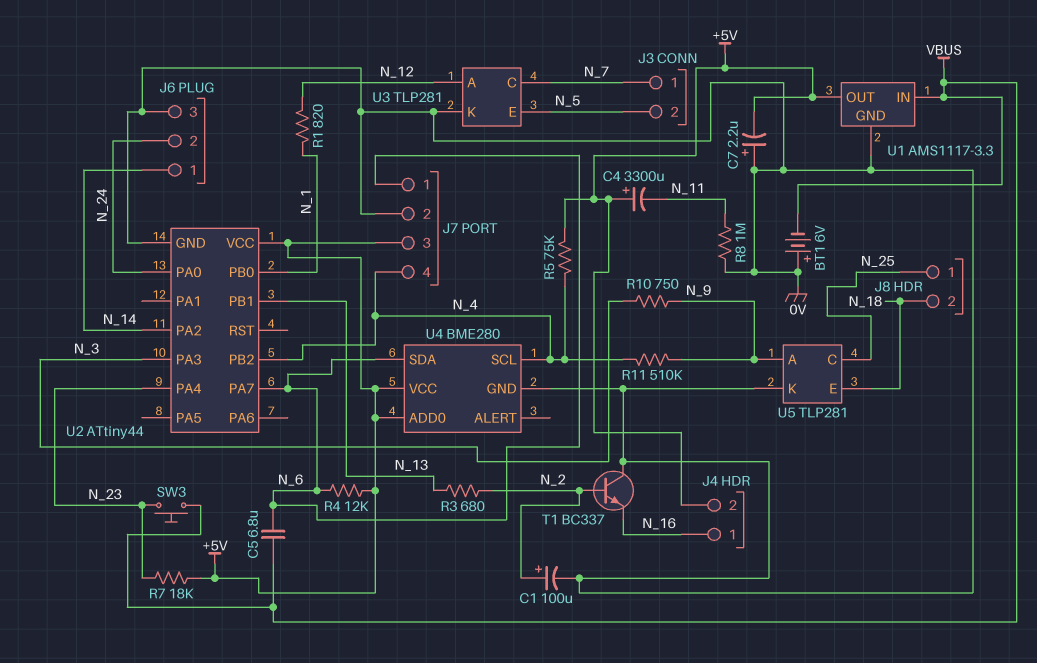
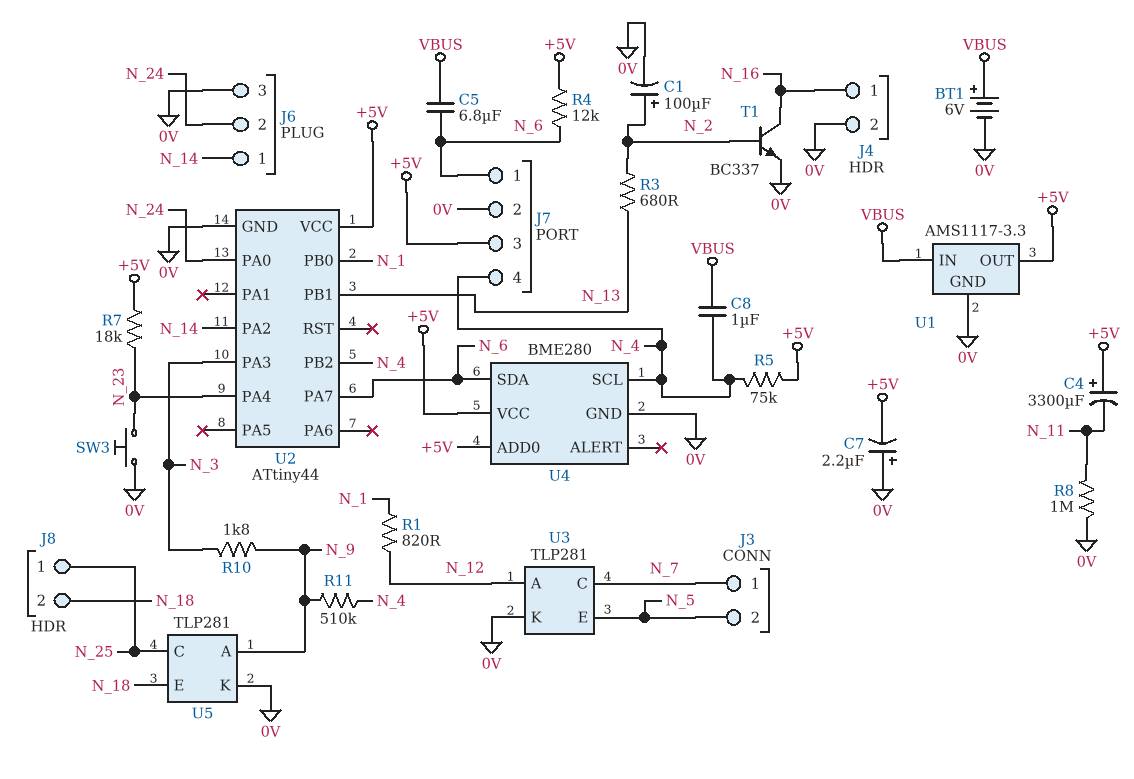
BT1: 6V (plus 0V, minus VBUS) -> 6V (plus VBUS, minus 0V)
C8: none -> 1uF (N_4, VBUS)
J4 pin 2: +5V -> 0V
R10: 750 (N_3, N_9) -> 1.8k (N_3, N_9)
SW3: button (N_23, VBUS) -> button (0V, N_23)
T1: NPN BC337 (B N_2, C 0V, E N_16) -> NPN BC337 (B N_2, C N_16, E 0V)

